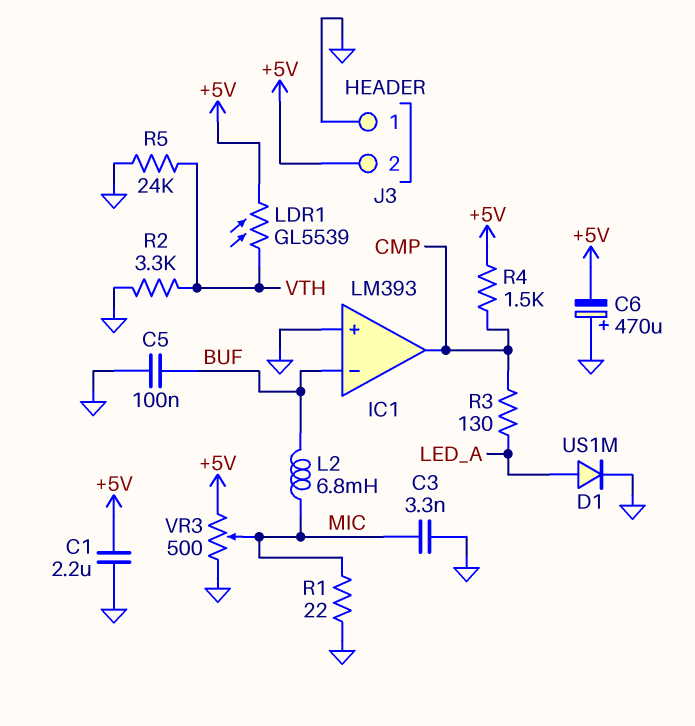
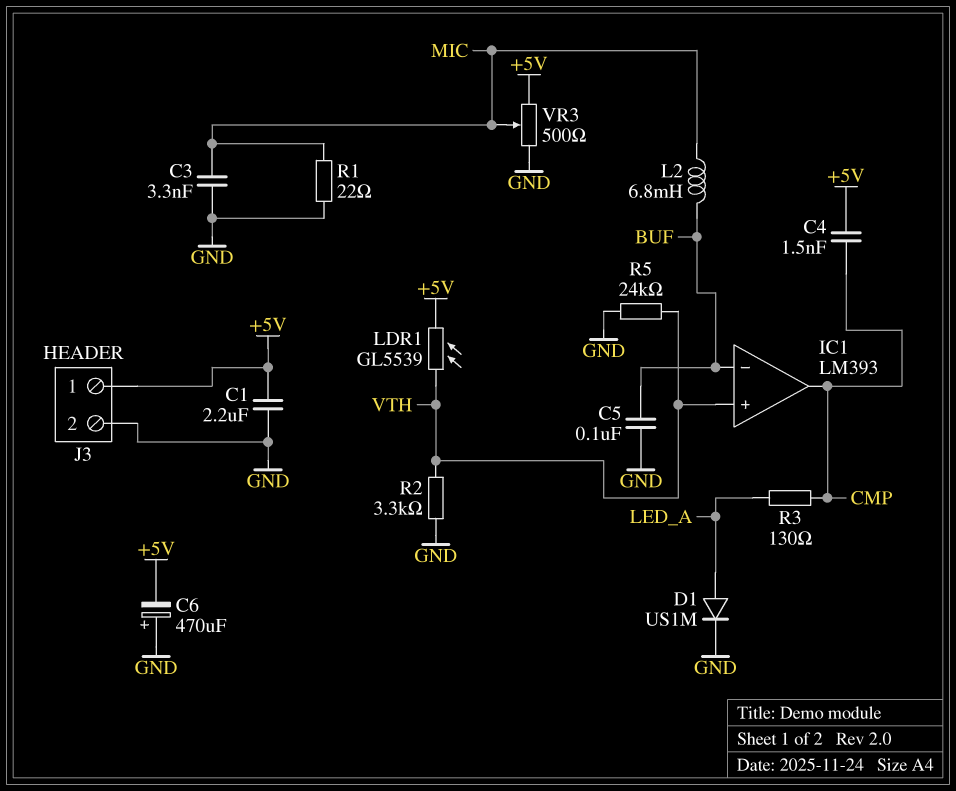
C4: none -> 1.5nF (+5V, CMP)
IC1 pin in+: GND -> VTH
J3 pin 1: GND -> +5V
J3 pin 2: +5V -> GND
R4: 1.5k (+5V, CMP) -> none

